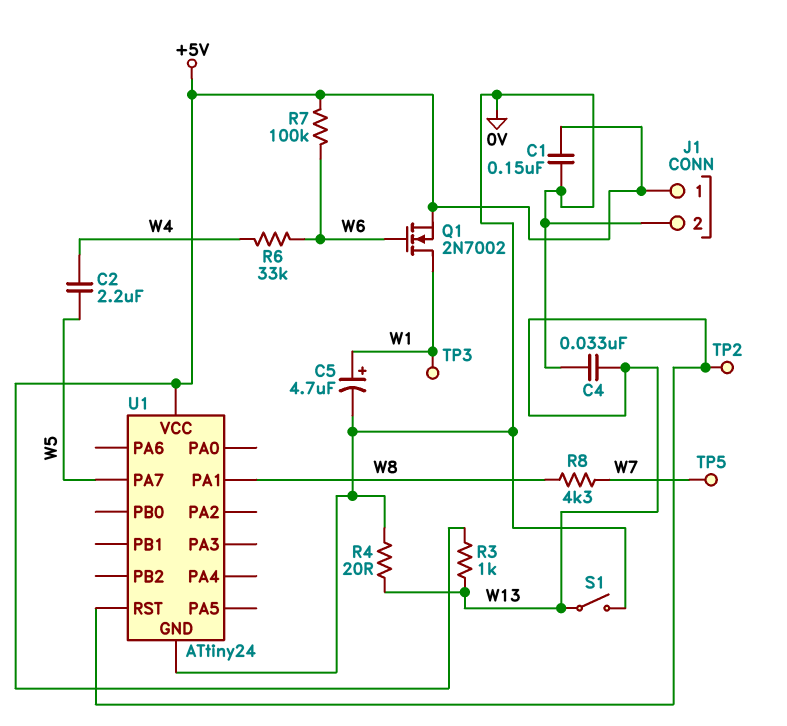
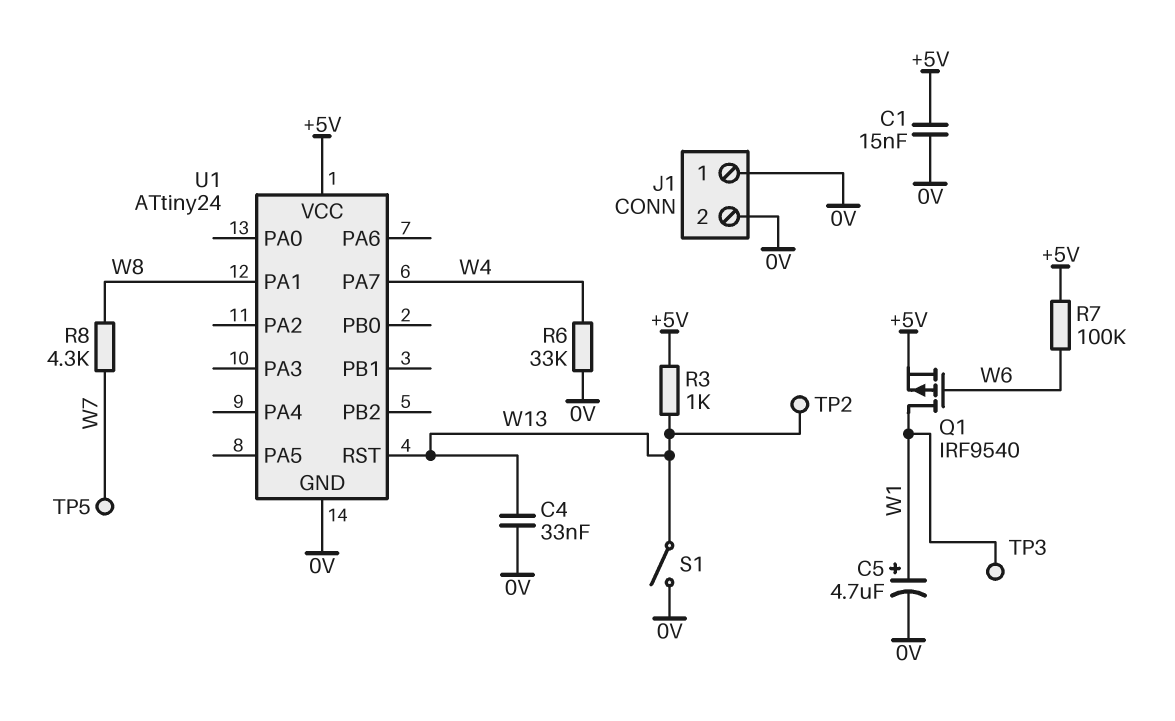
C1: 150nF (+5V, 0V) -> 15nF (+5V, 0V)
C2: 2.2uF (W4, W5) -> none
J1 pin 1: +5V -> 0V
Q1: NMOS 2N7002 (G W6, D W1, S +5V) -> PMOS IRF9540 (G W6, D W1, S +5V)
R4: 20 (0V, W13) -> none
R6: 33k (W4, W6) -> 33k (0V, W4)
U1 pin PA7: W5 -> W4

